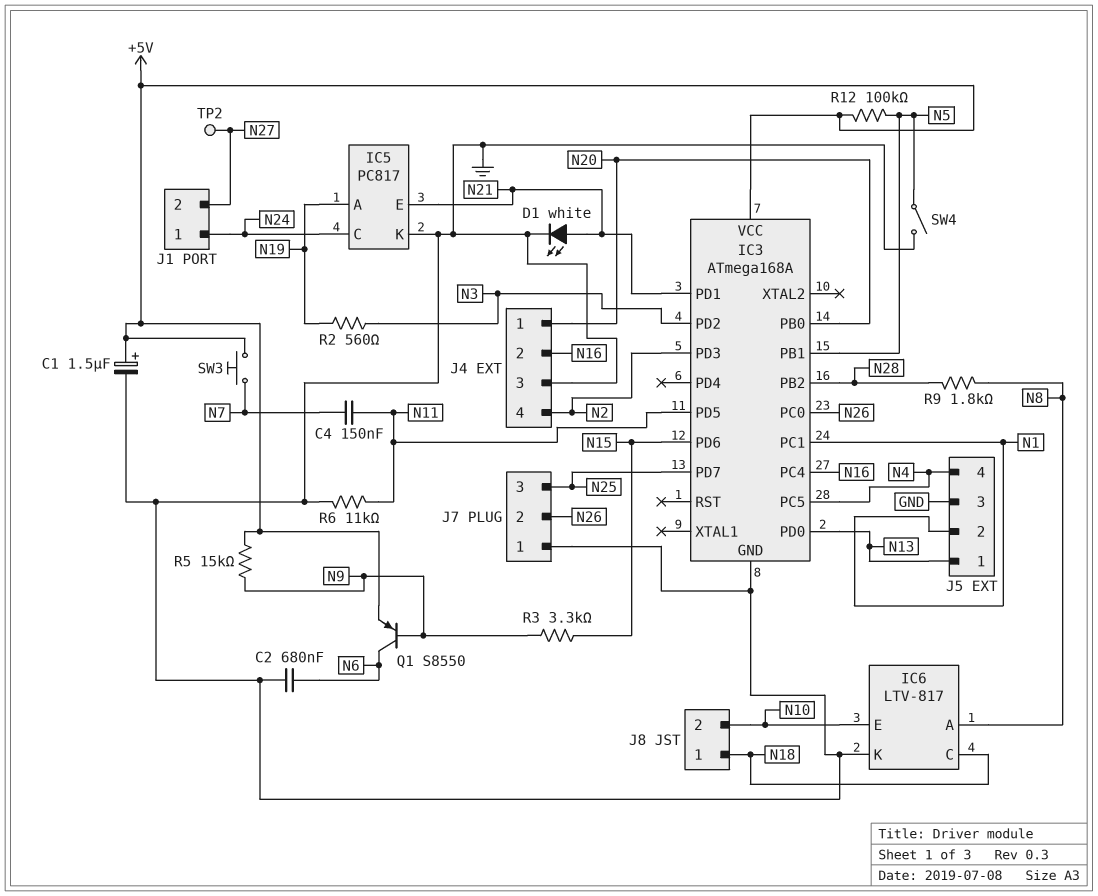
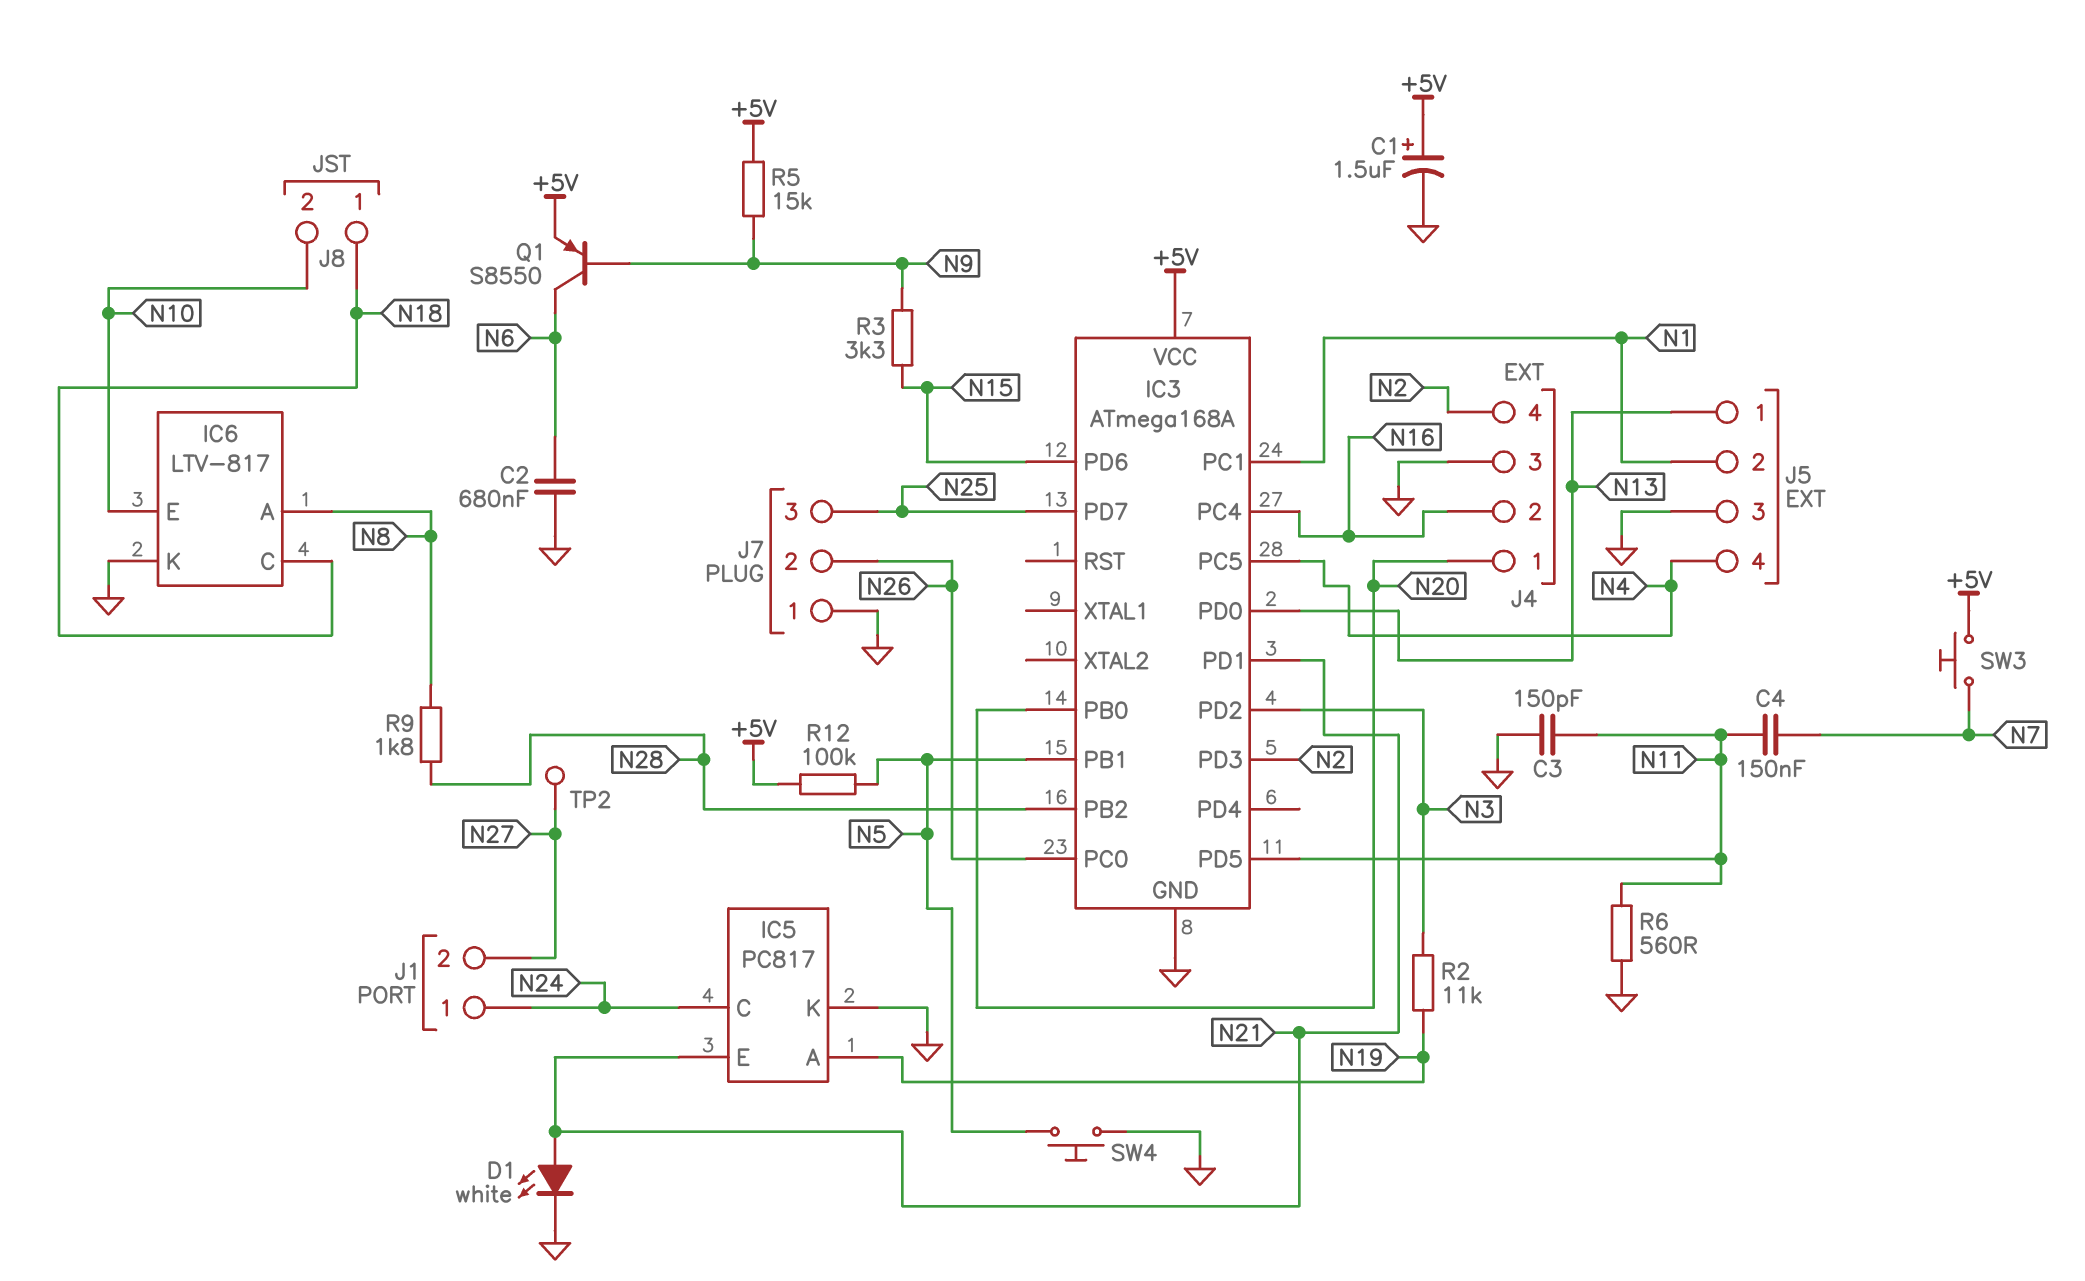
C3: none -> 150pF (GND, N11)
R2: 560 (N3, N19) -> 11k (N3, N19)
R6: 11k (GND, N11) -> 560 (GND, N11)
SW4: switch (GND, N5) -> button (GND, N5)

